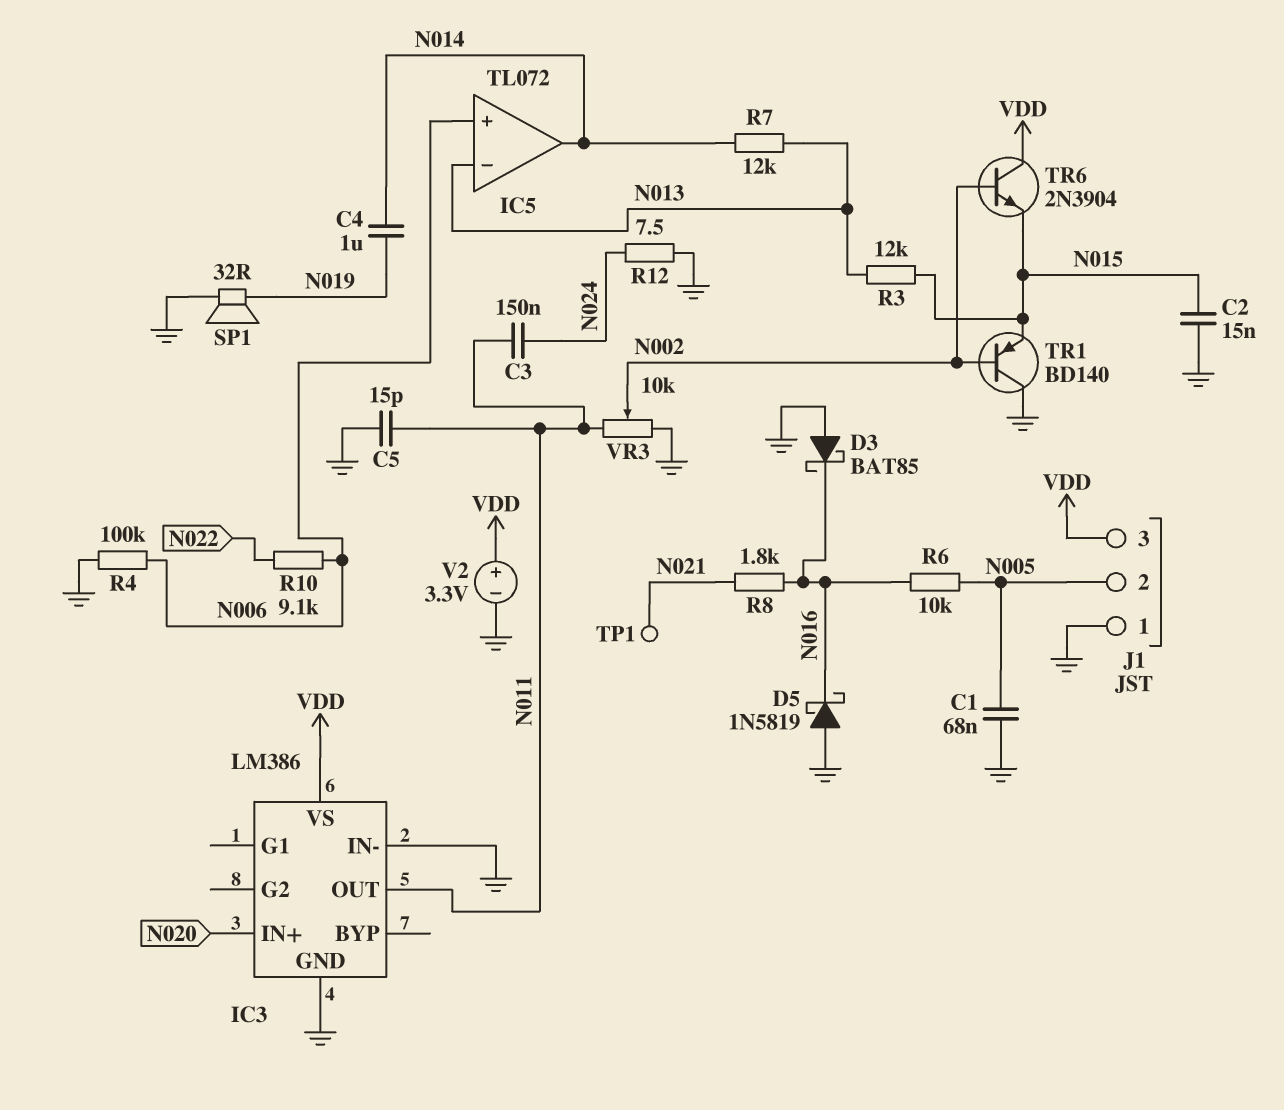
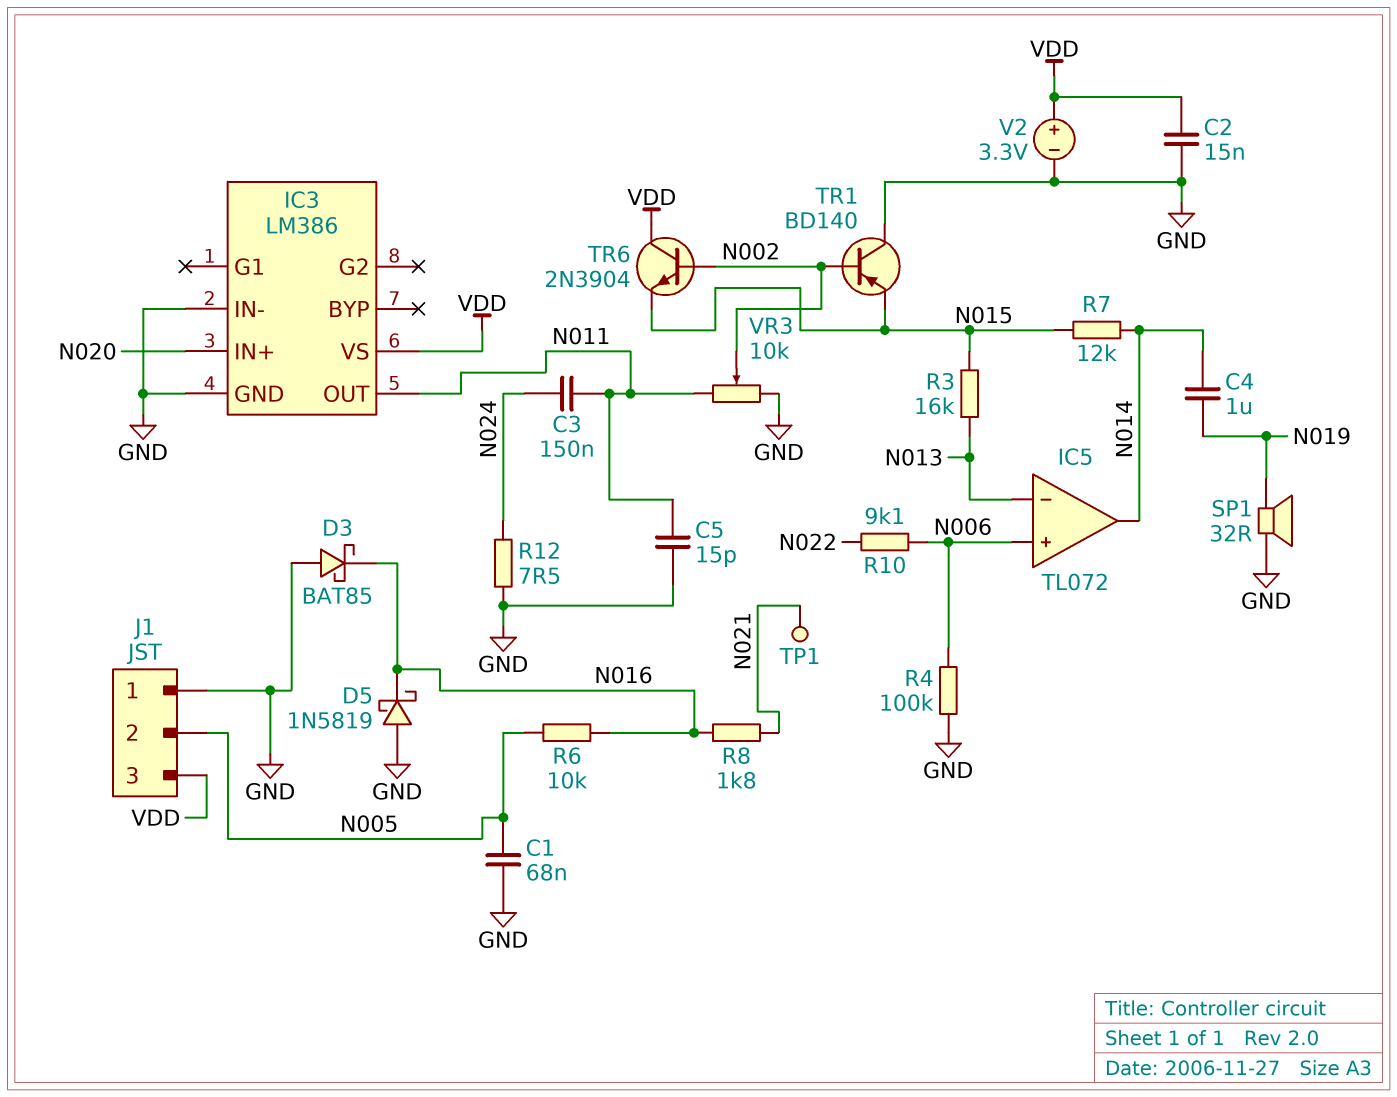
C2: 15nF (GND, N015) -> 15nF (GND, VDD)
R3: 12k (N013, N015) -> 16k (N013, N015)
R7: 12k (N013, N014) -> 12k (N014, N015)

